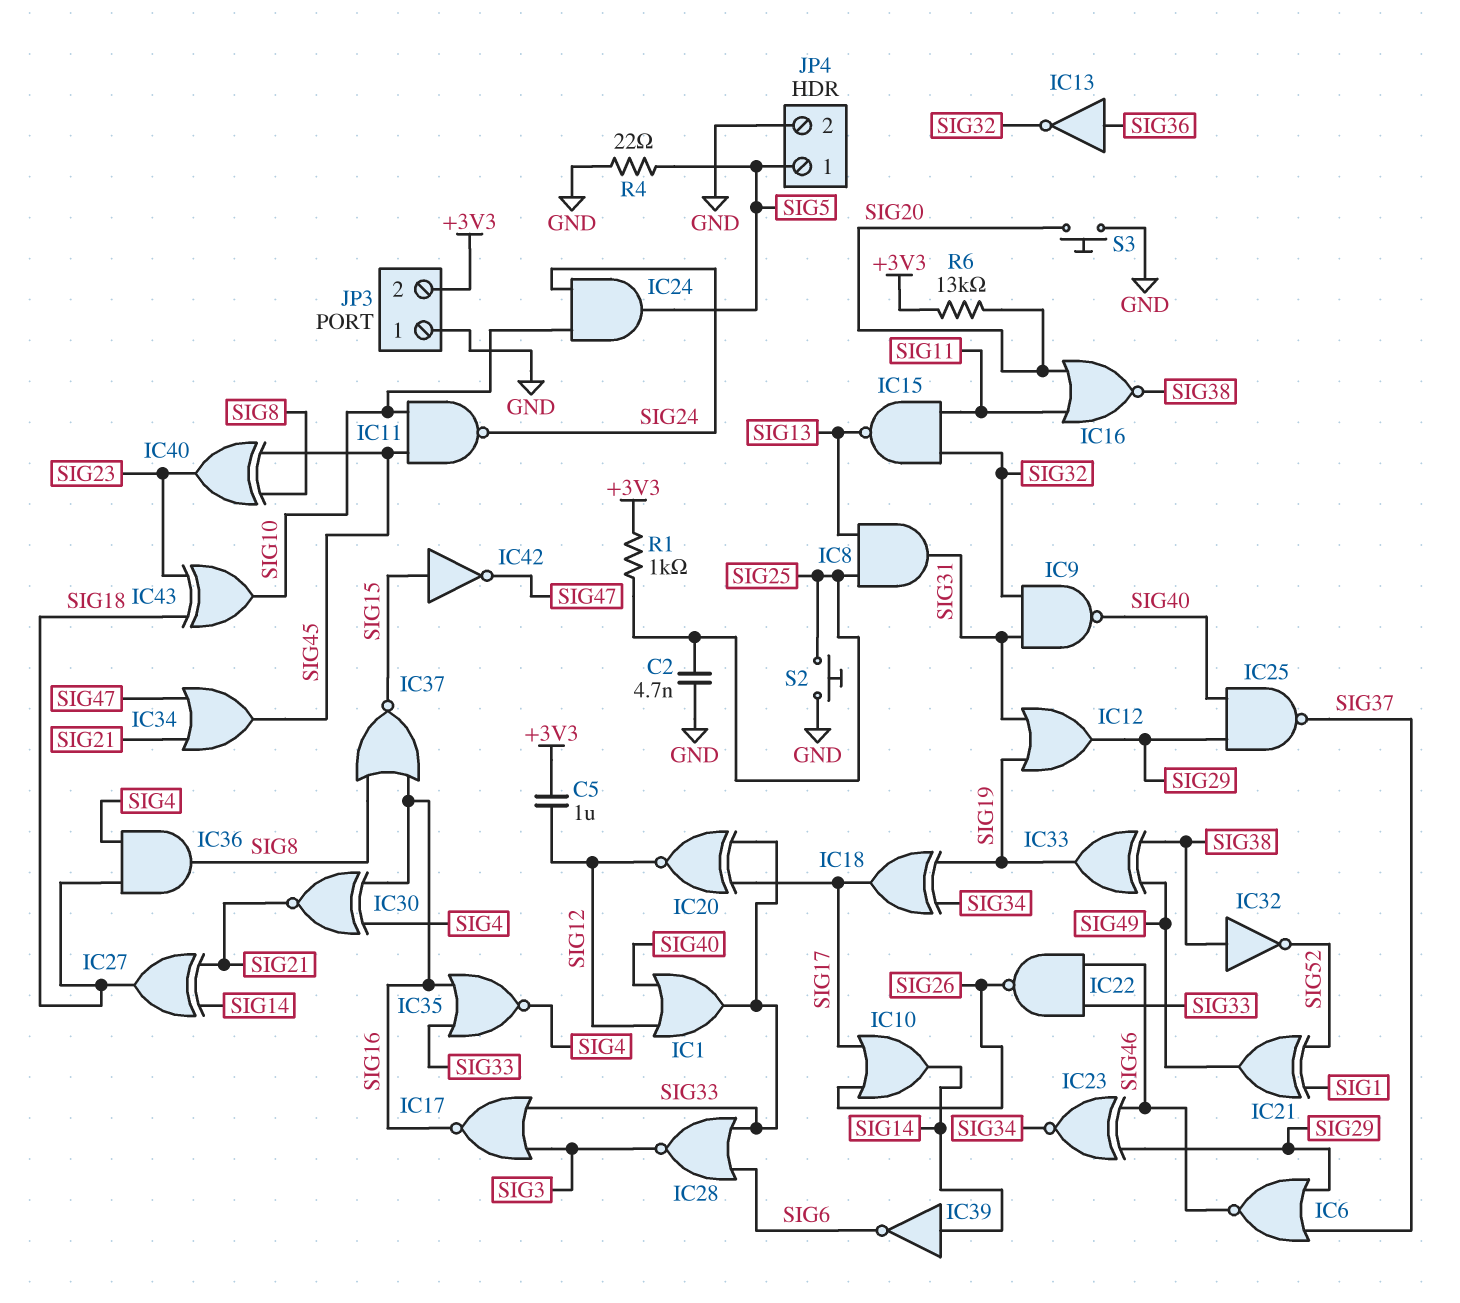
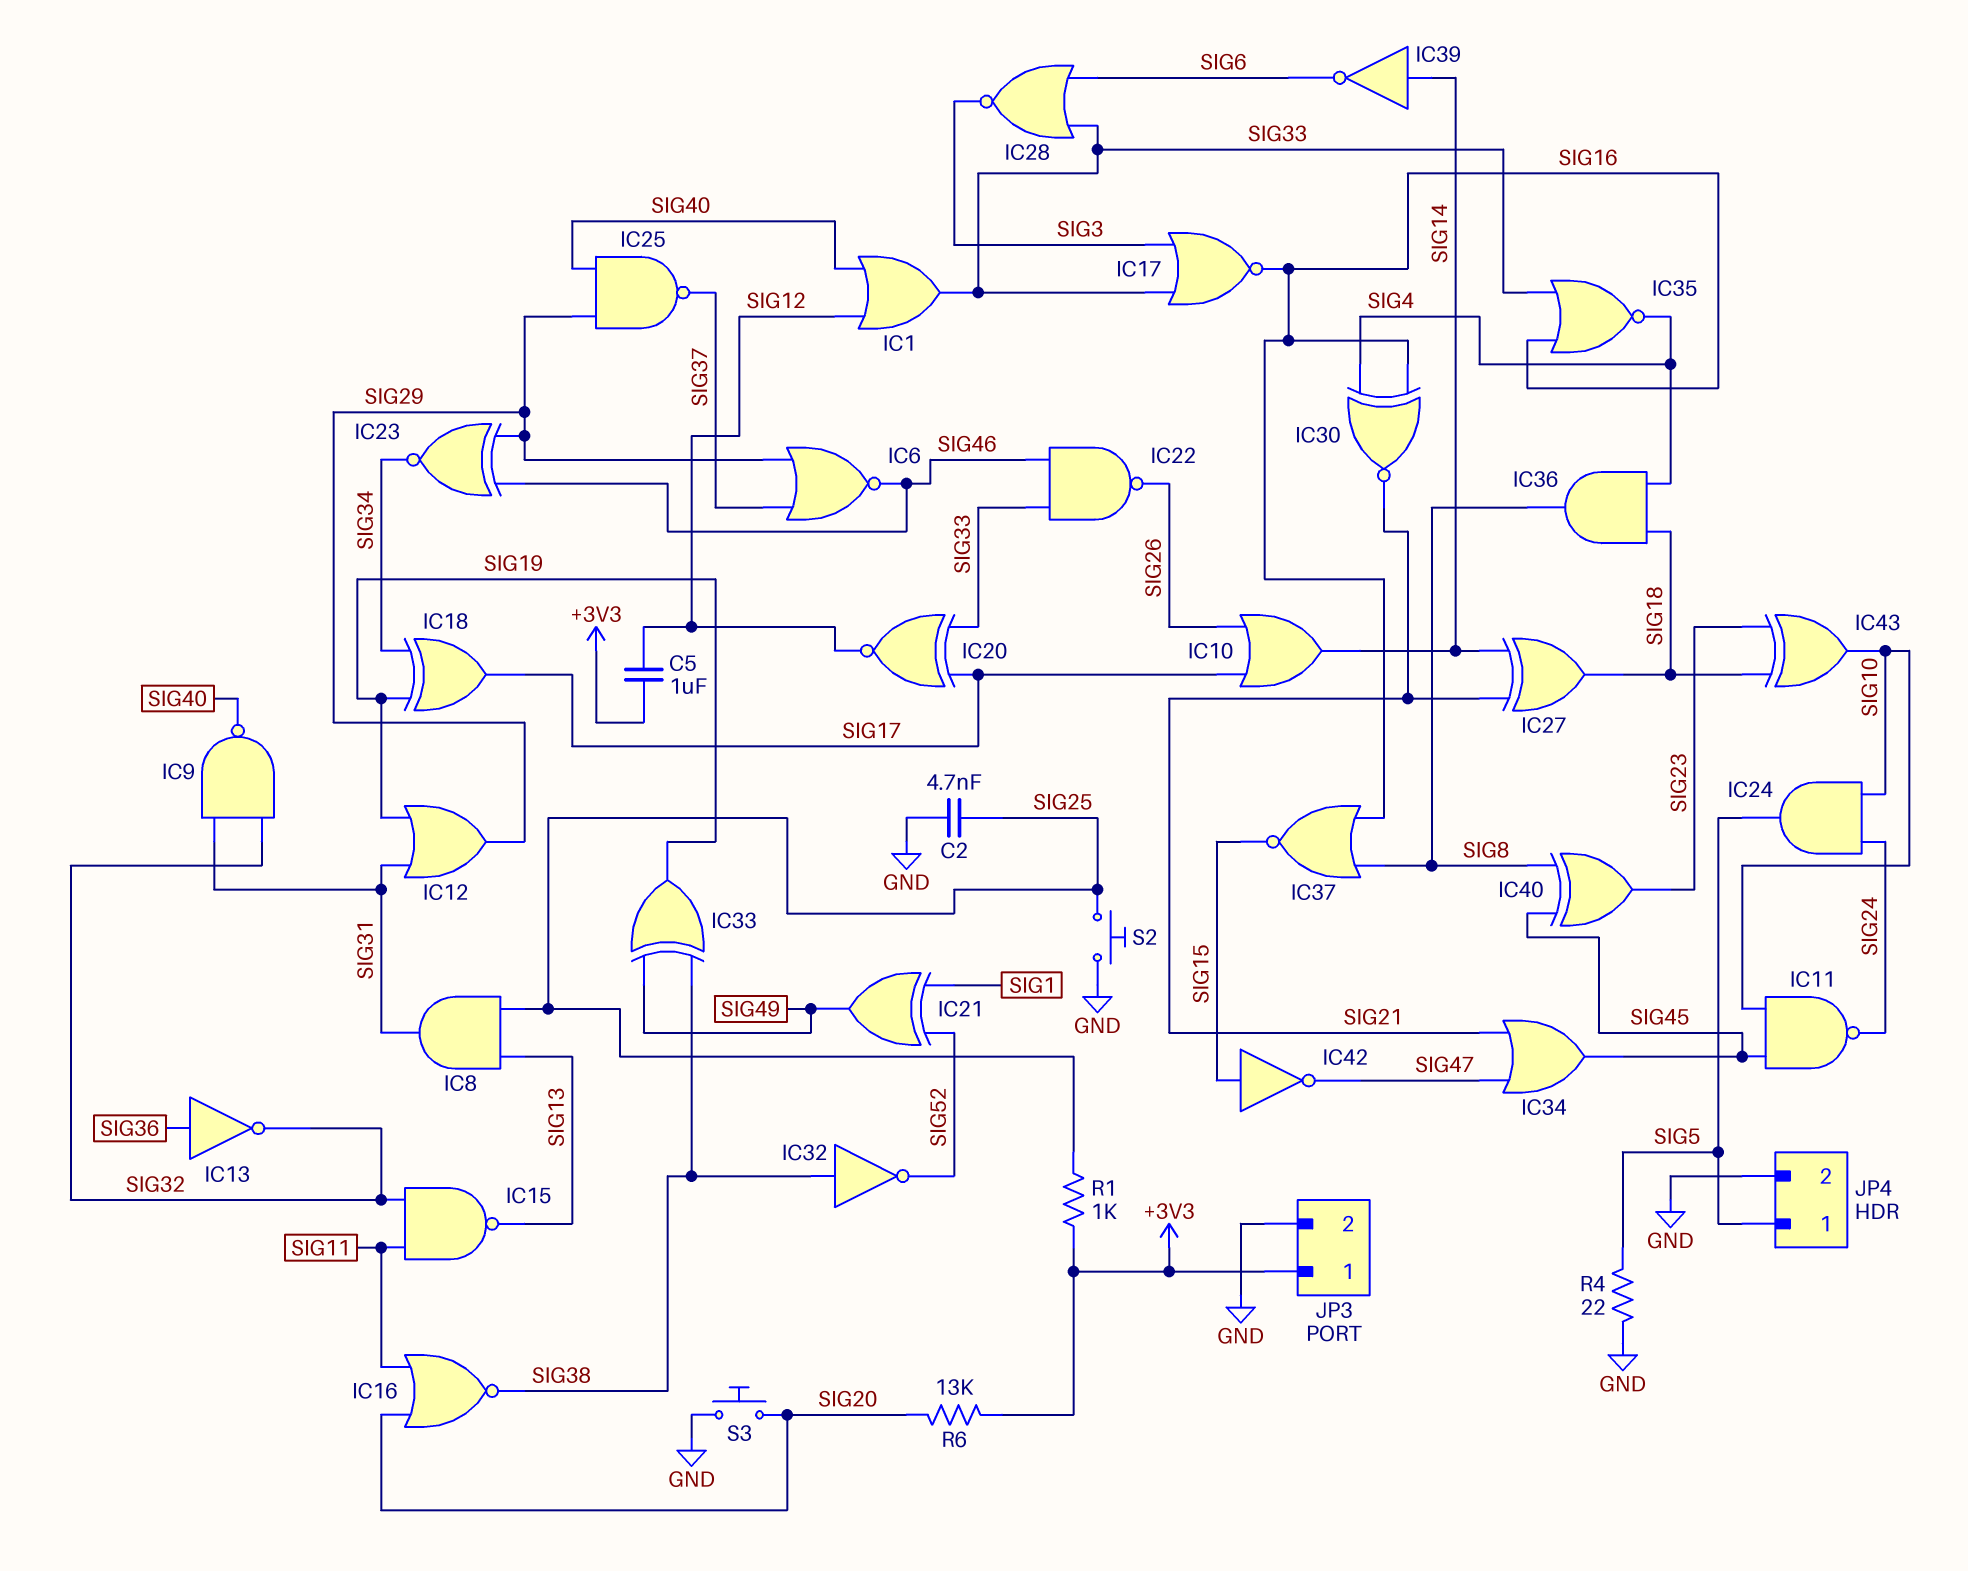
JP3 pin 1: GND -> +3V3
JP3 pin 2: +3V3 -> GND

